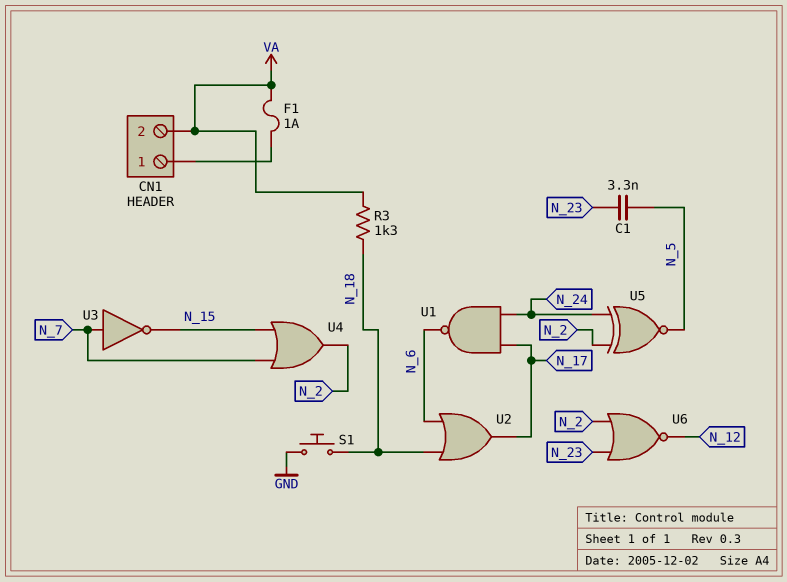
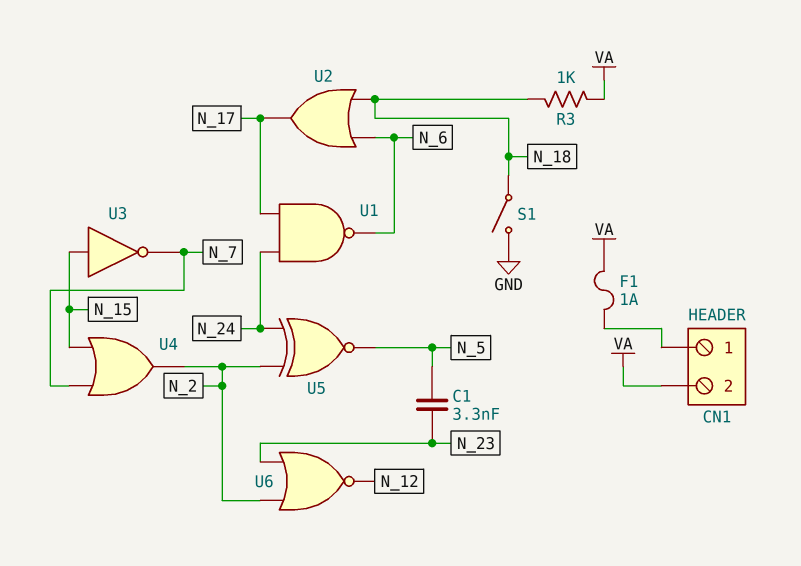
R3: 1.3k (N_18, VA) -> 1k (N_18, VA)
S1: button (GND, N_18) -> switch (GND, N_18)
U3: NOT (in N_7, out N_15) -> NOT (in N_15, out N_7)

